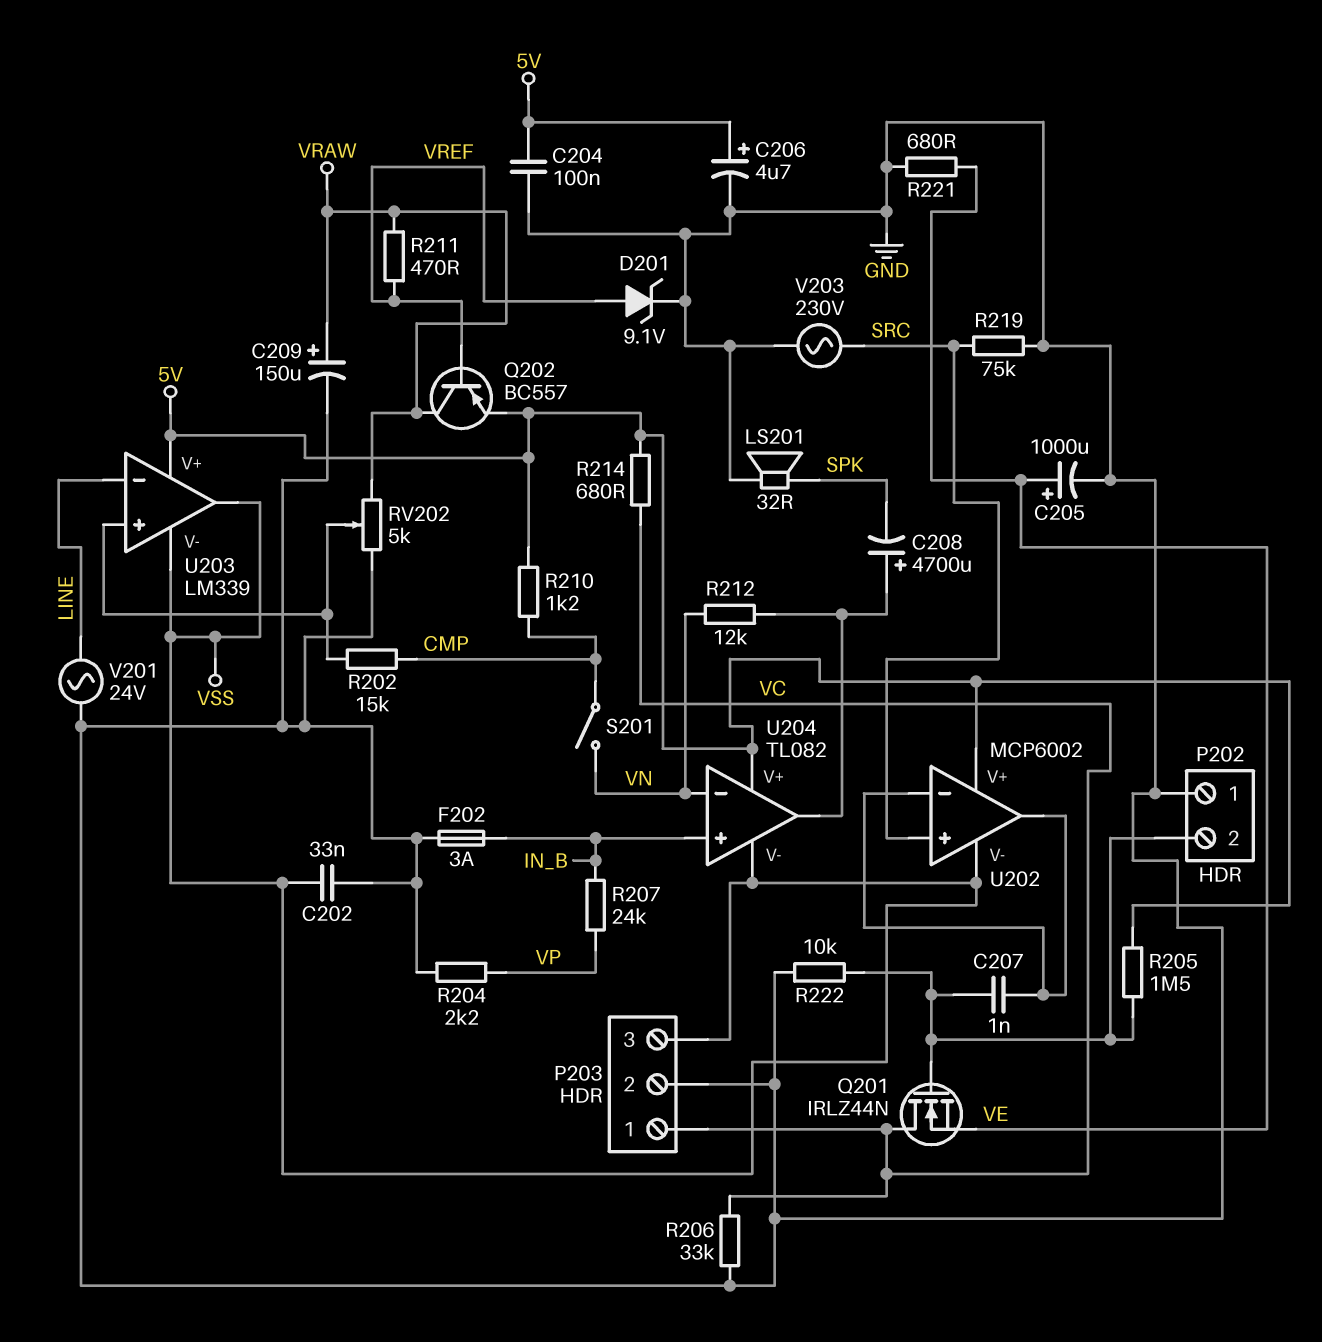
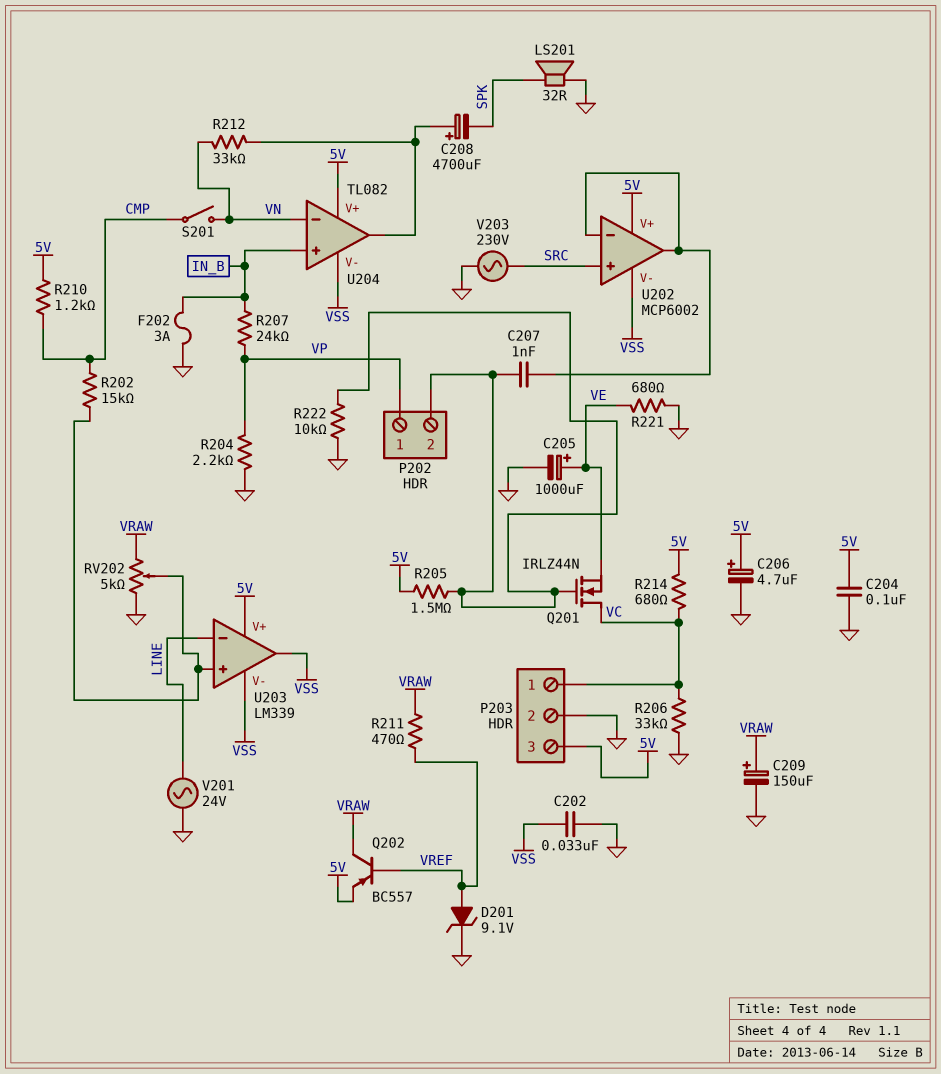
P202 pin 1: GND -> VP
P203 pin 3: VSS -> 5V
R212: 12k (U204/out, VN) -> 33k (U204/out, VN)
R219: 75k (GND, SRC) -> none

